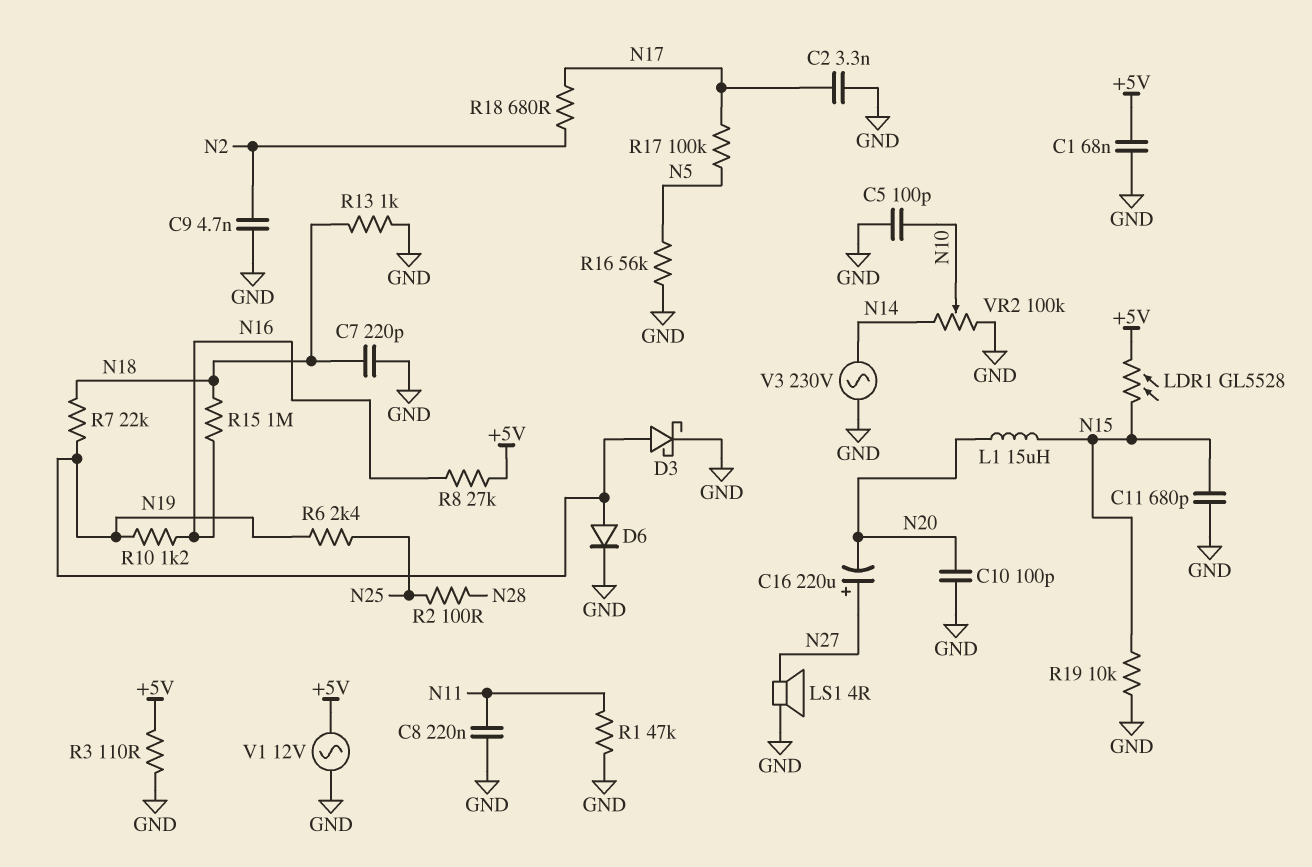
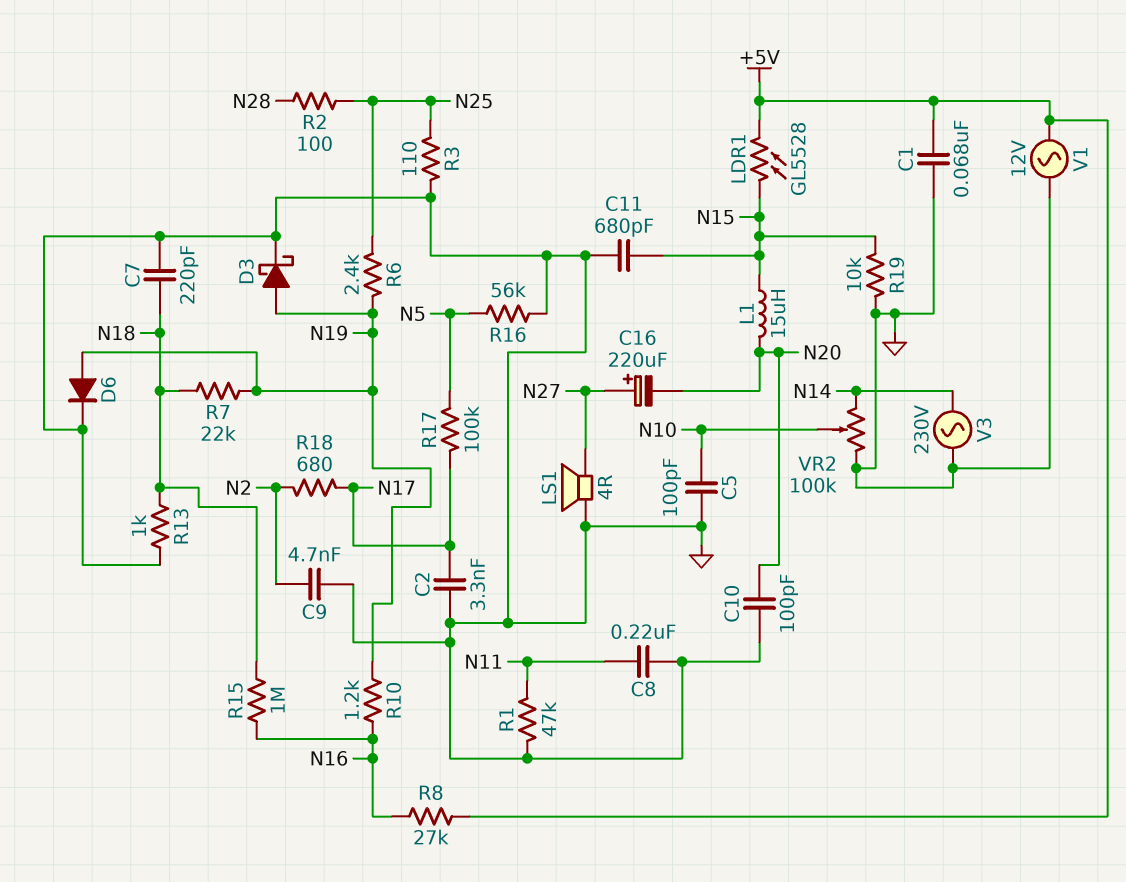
R3: 110 (+5V, GND) -> 110 (GND, N25)

